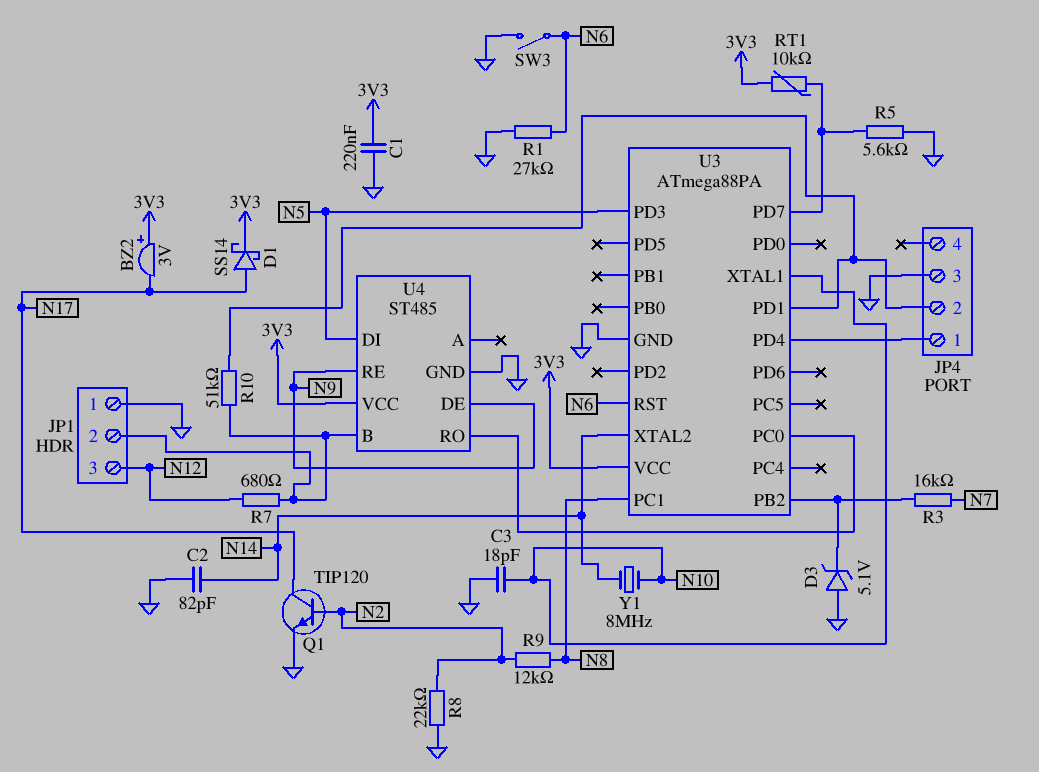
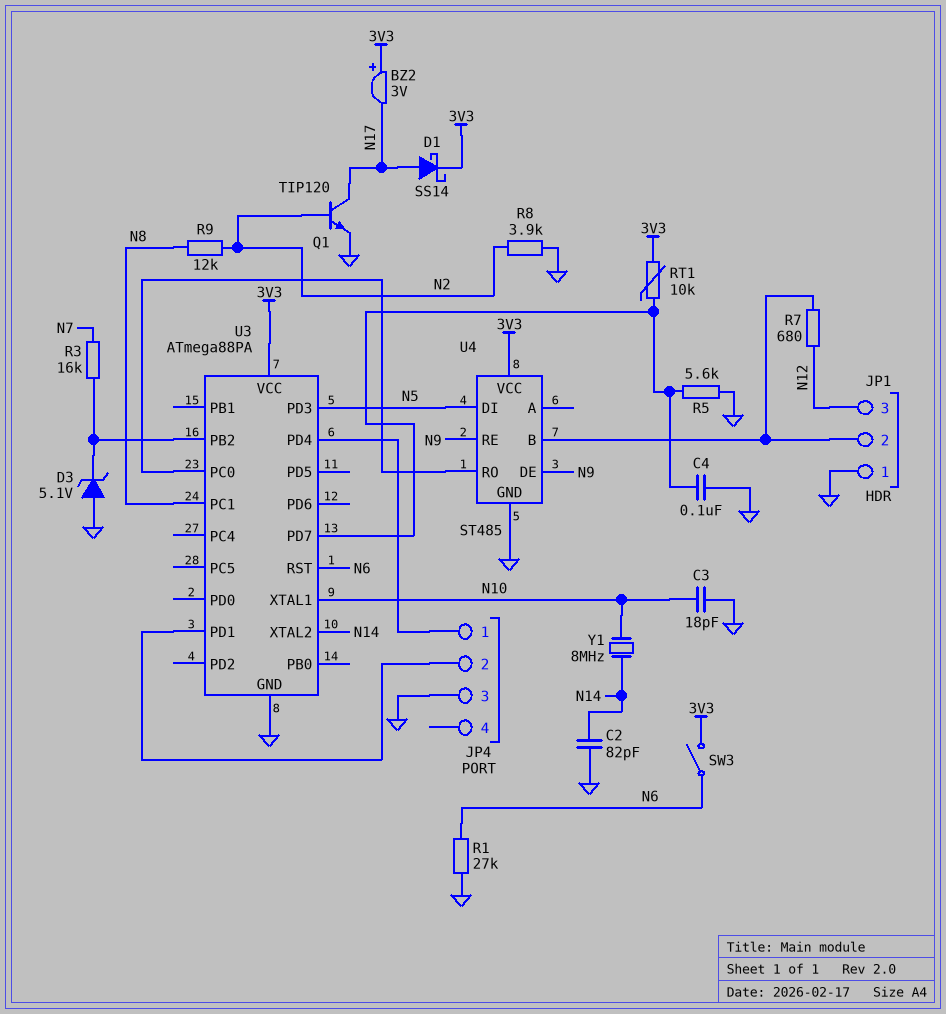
C1: 220nF (3V3, GND) -> none
C4: none -> 100nF (GND, U3/PD7)
R8: 22k (GND, N2) -> 3.9k (GND, N2)
R10: 51k (JP1/2, JP4/2) -> none
SW3: switch (GND, N6) -> switch (3V3, N6)

